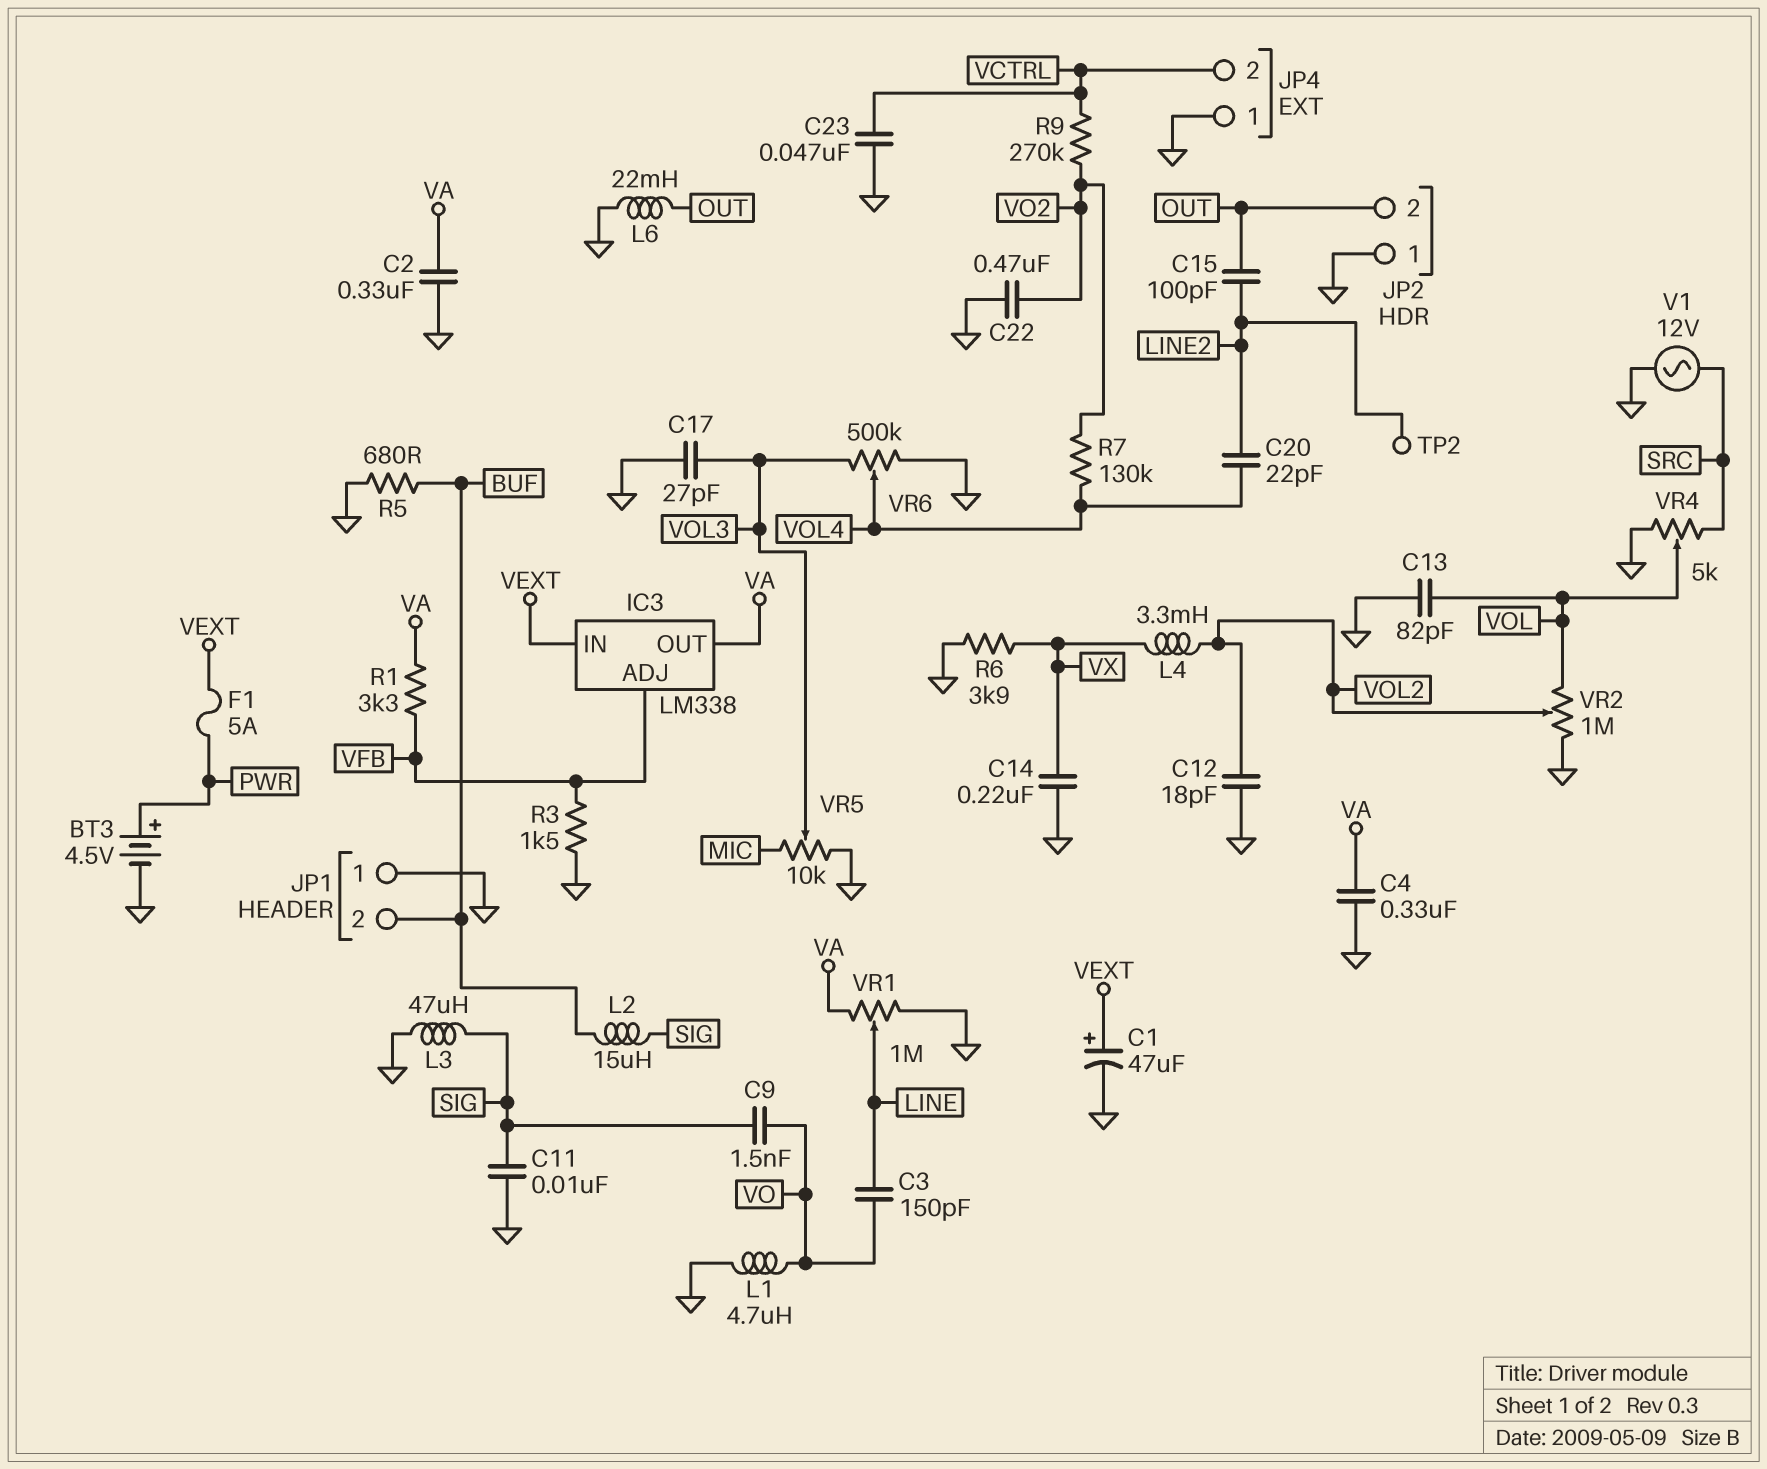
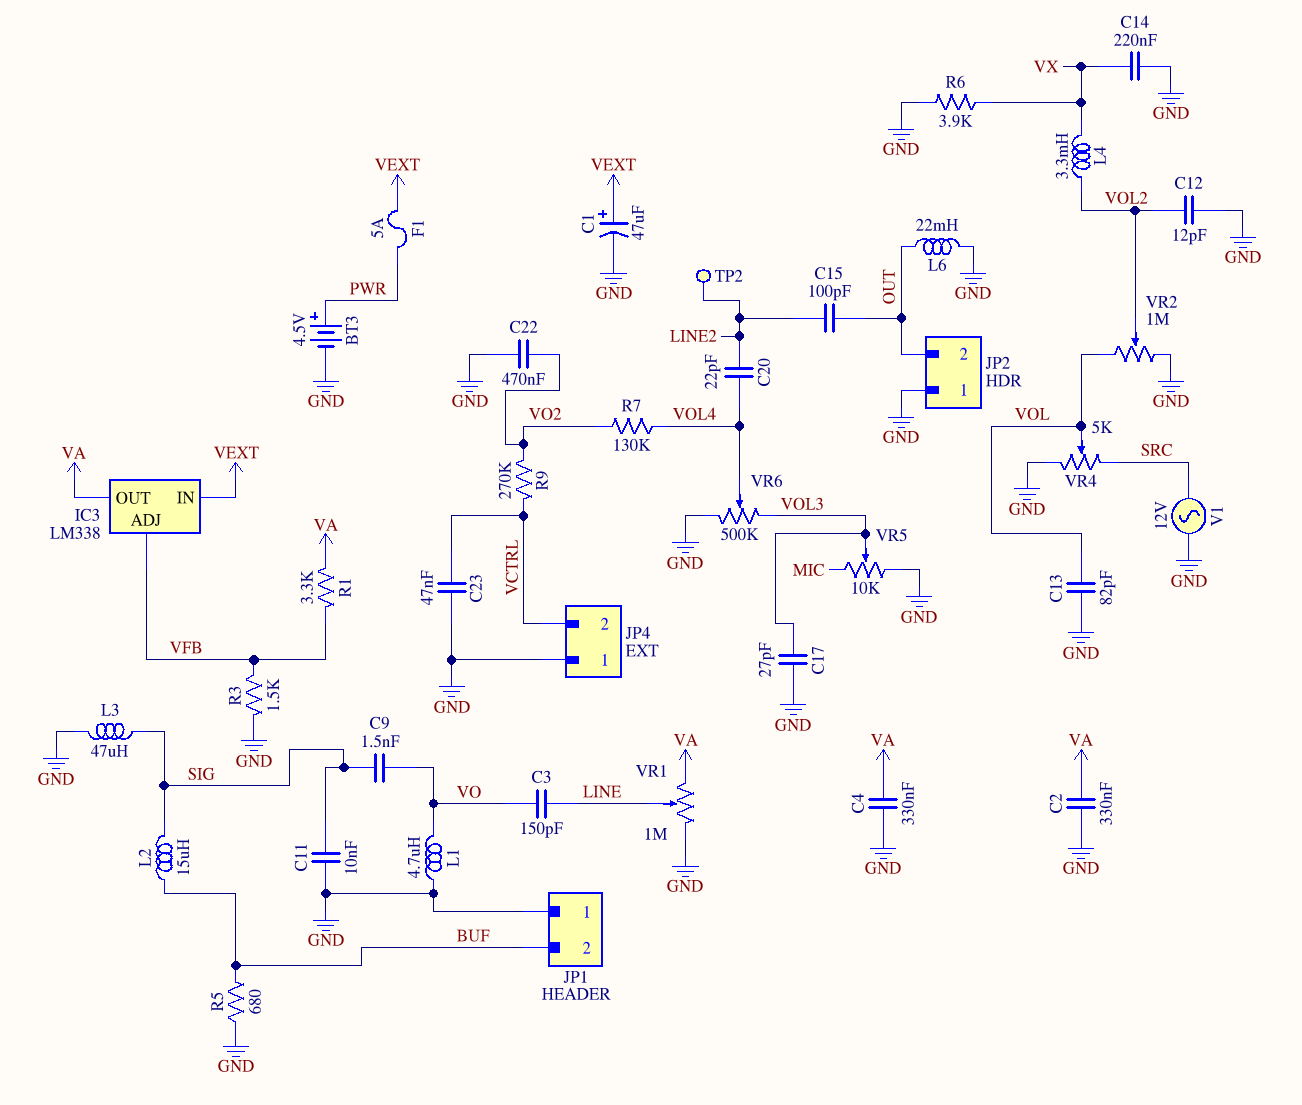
C12: 18pF (GND, VOL2) -> 12pF (GND, VOL2)

